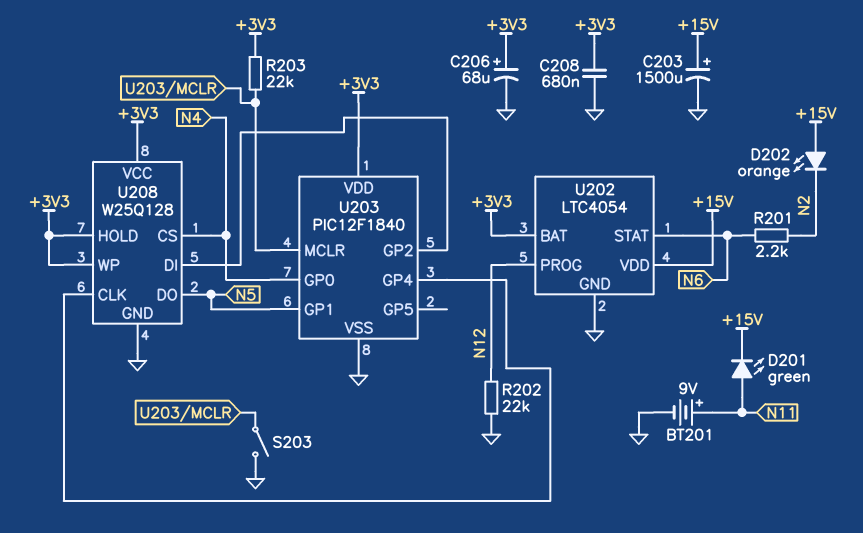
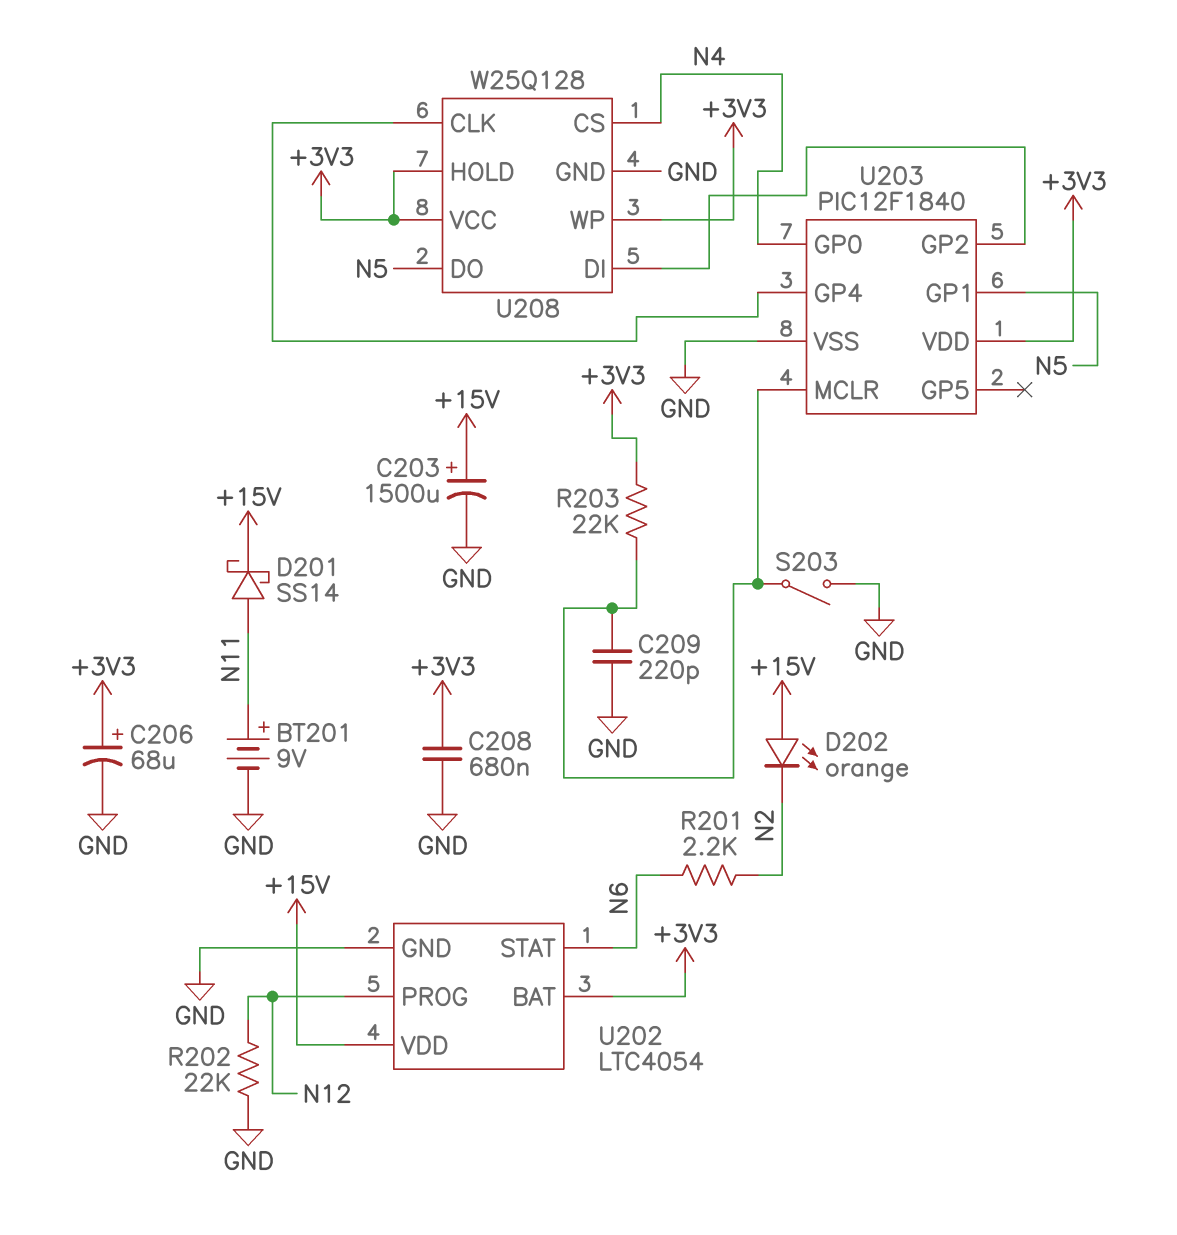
C209: none -> 220pF (GND, U203/MCLR)
D201: LED green (A N11, K +15V) -> schottky SS14 (A N11, K +15V)

